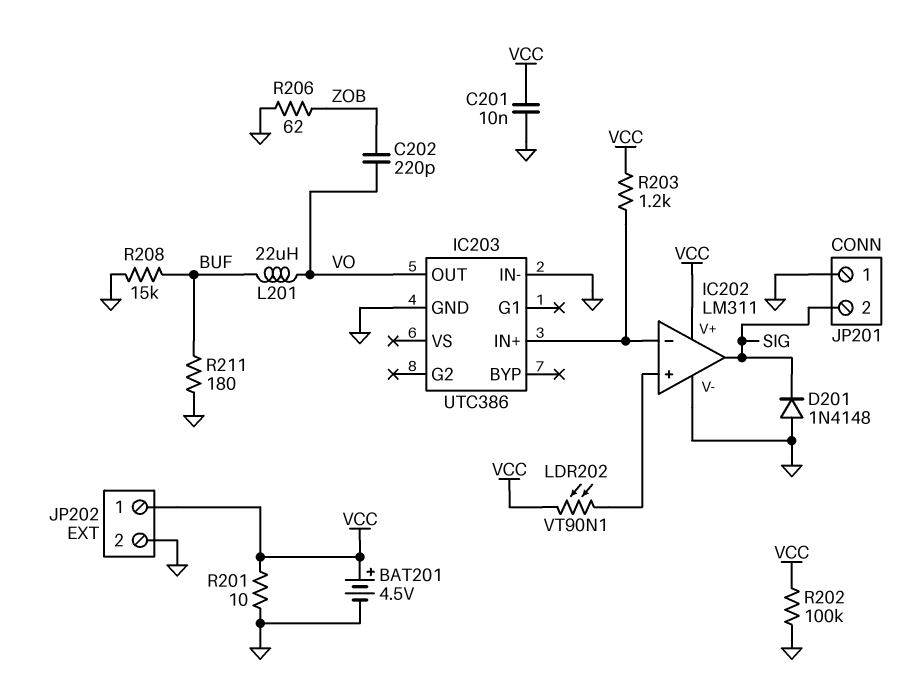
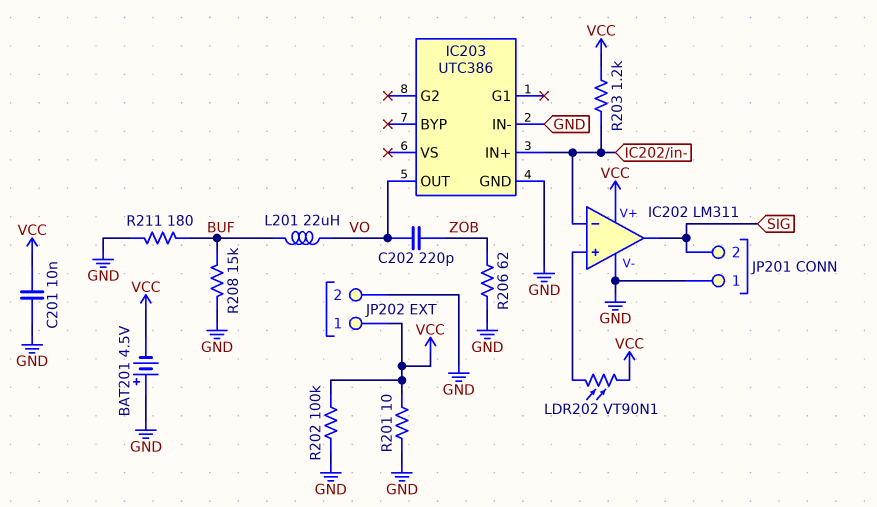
BAT201: 4.5V (plus VCC, minus GND) -> 4.5V (plus GND, minus VCC)
D201: diode 1N4148 (A GND, K SIG) -> none

